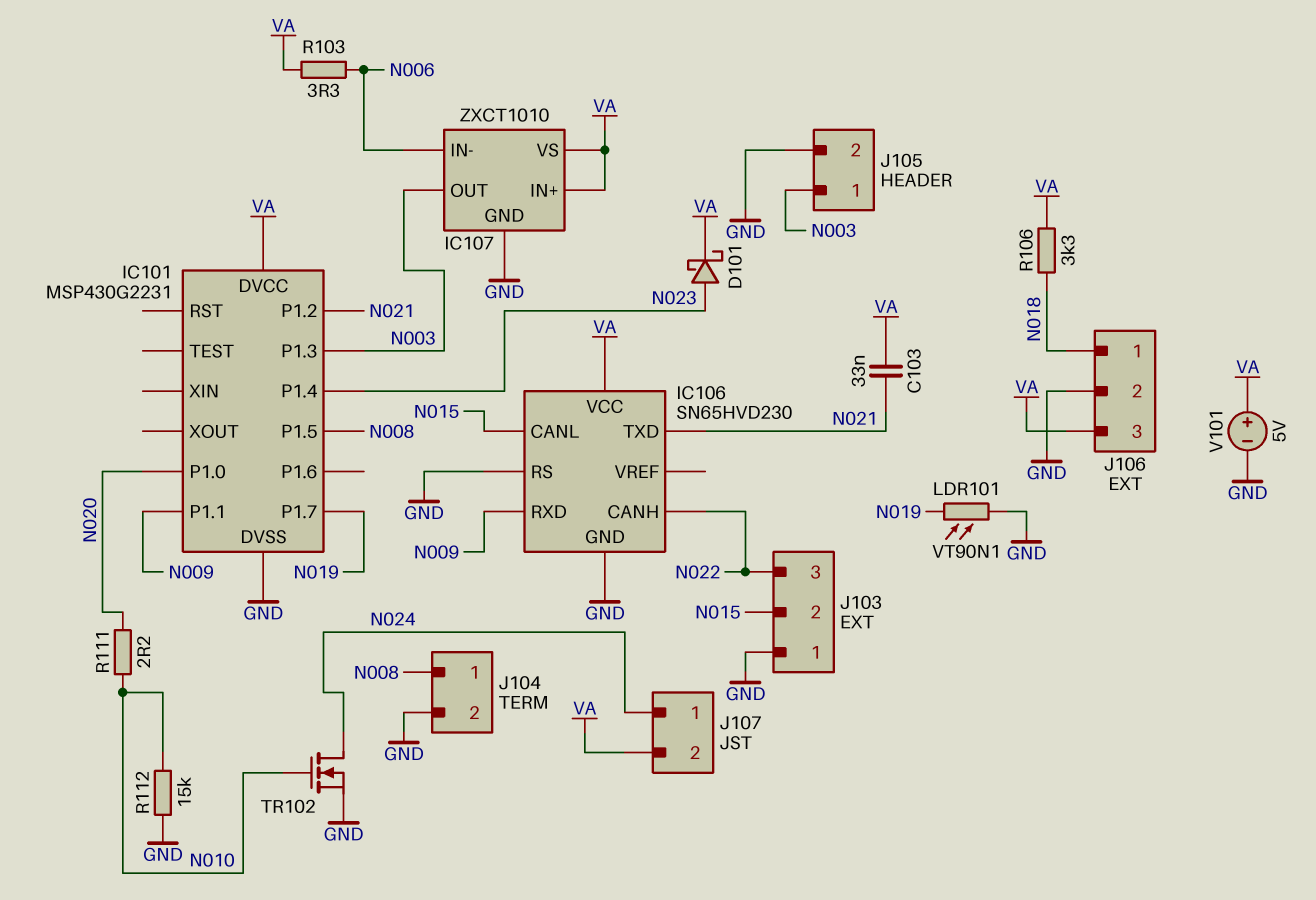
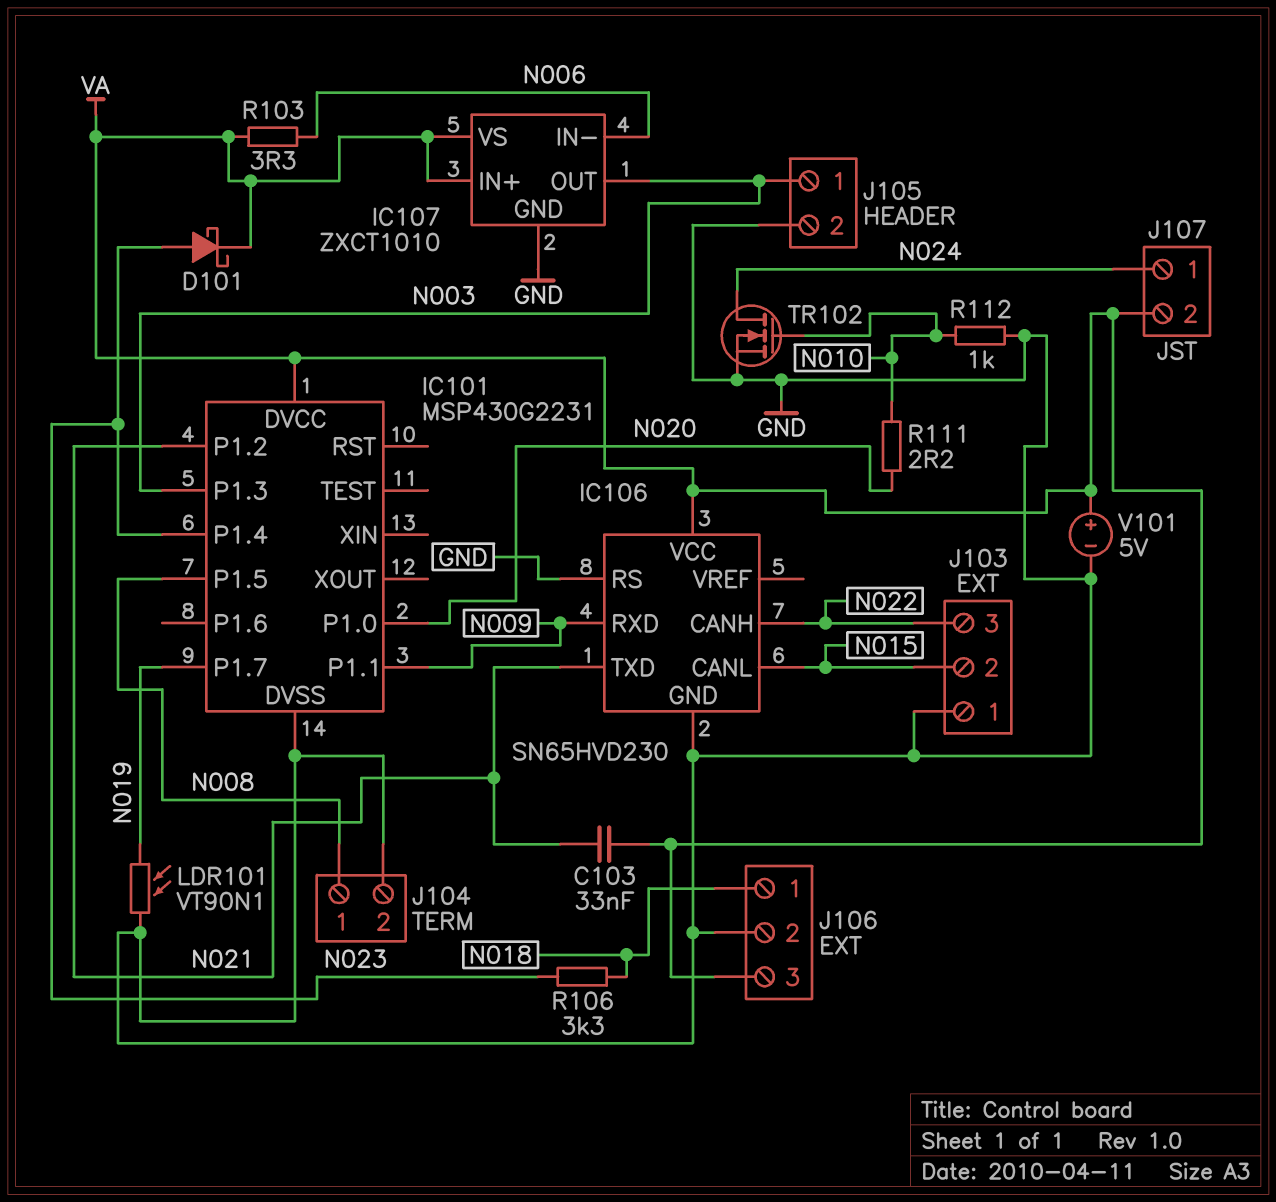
R106: 3.3k (N018, VA) -> 3.3k (N018, N023)
R112: 15k (GND, N010) -> 1k (GND, N010)

